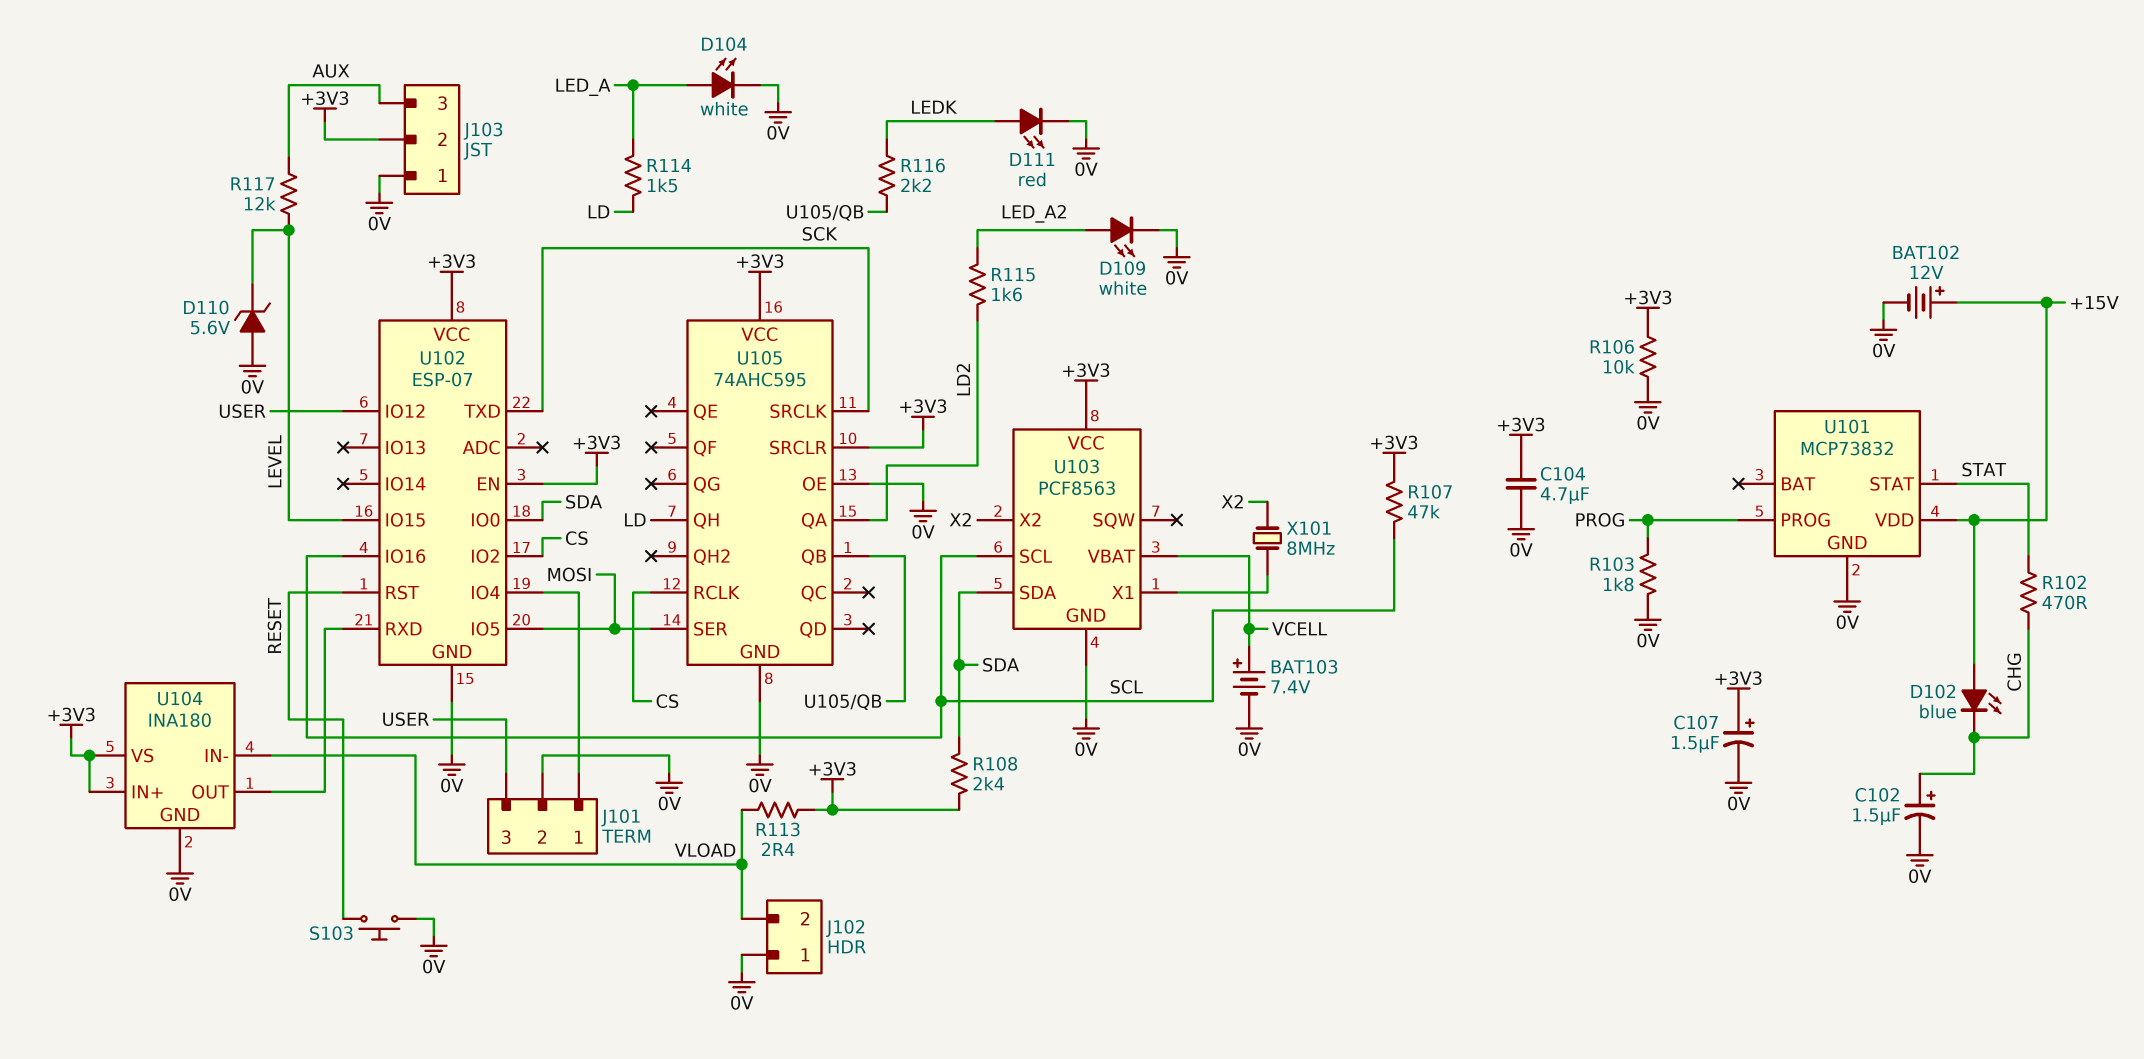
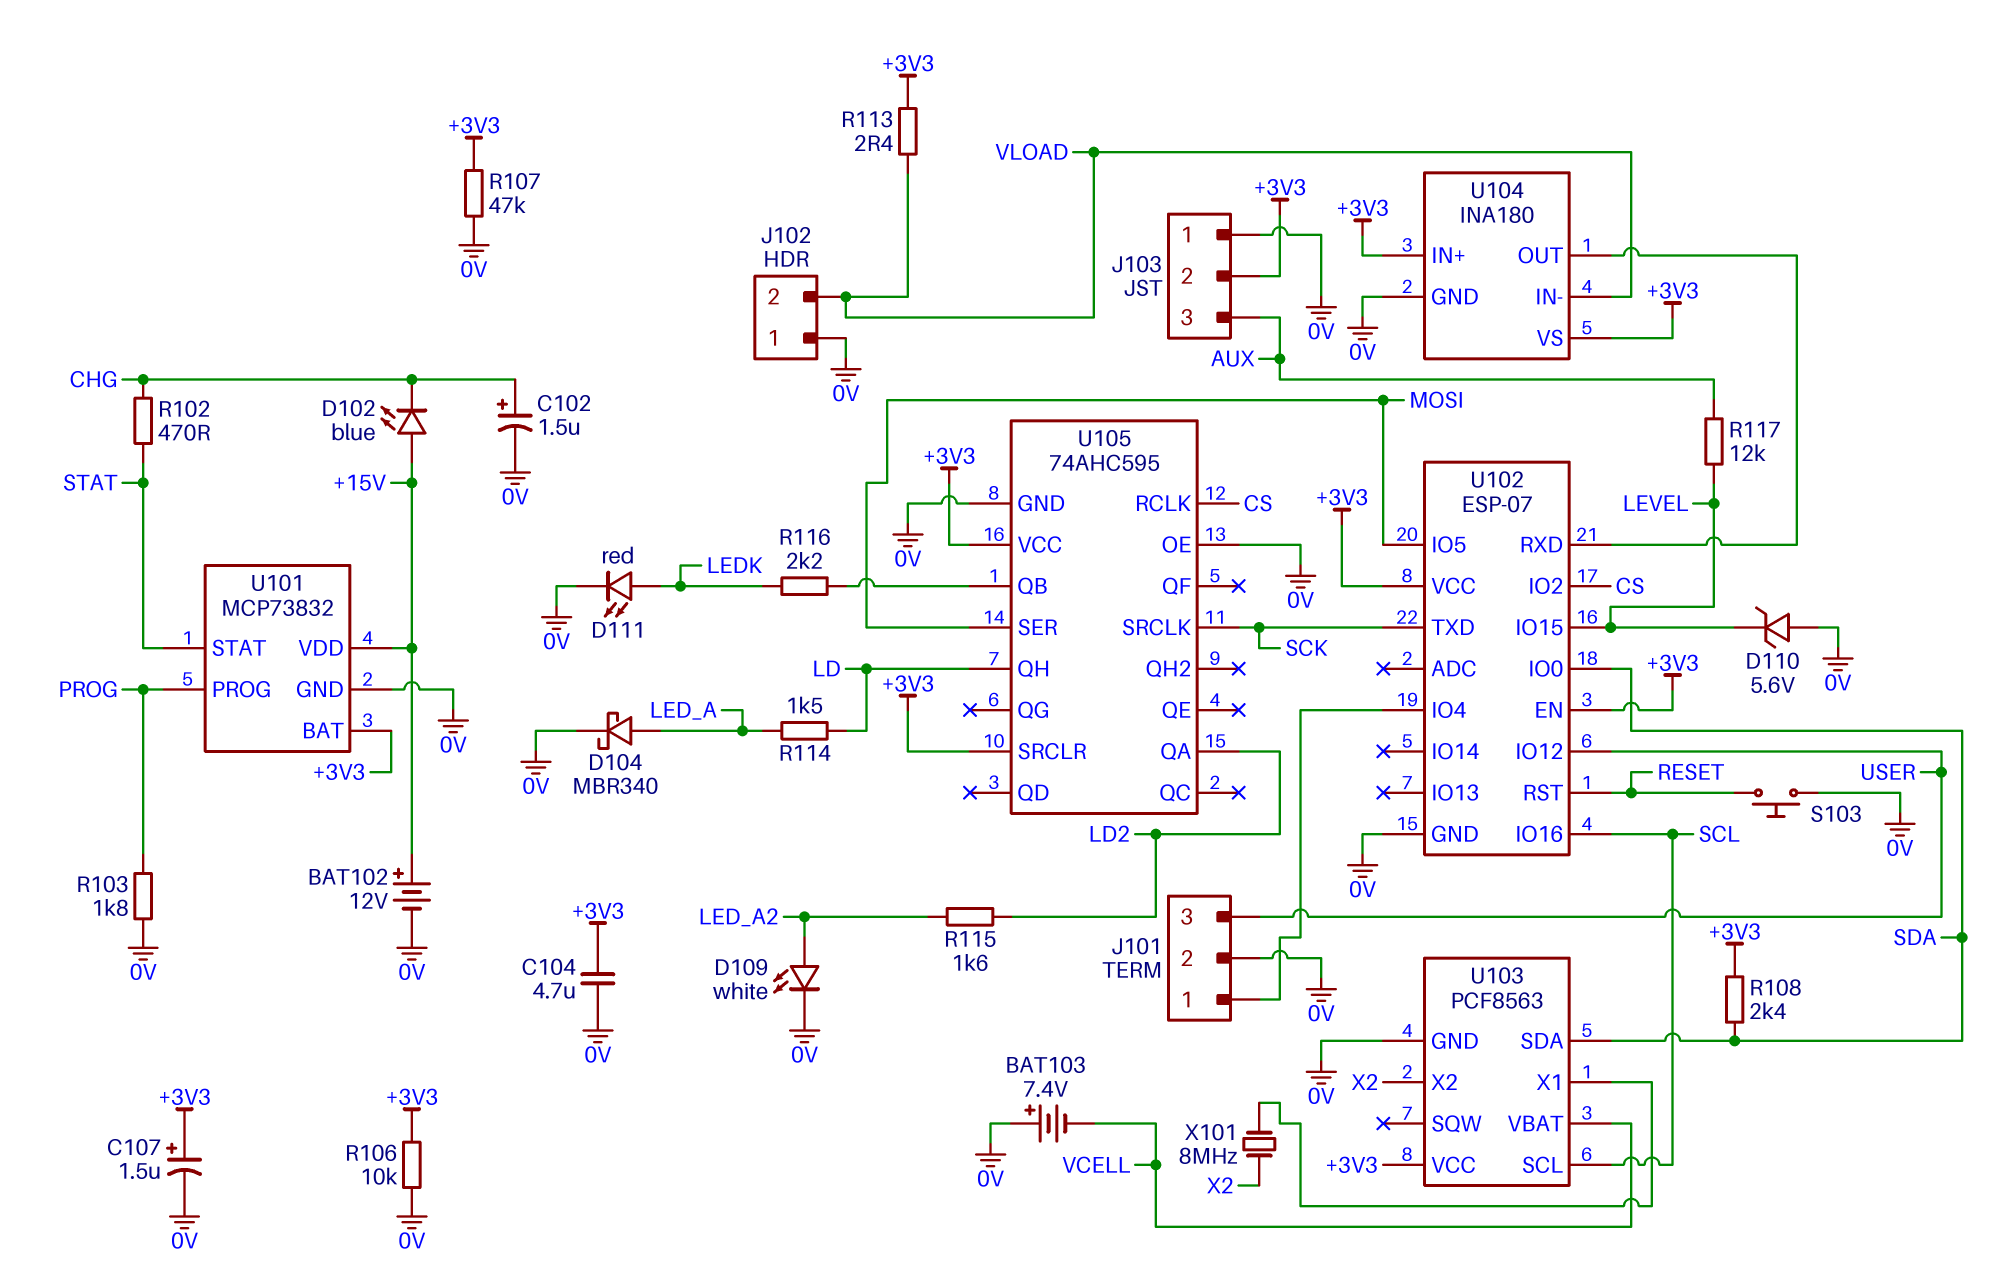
BAT103: 7.4V (plus VCELL, minus 0V) -> 7.4V (plus 0V, minus VCELL)
D104: LED white (A LED_A, K 0V) -> schottky MBR340 (A LED_A, K 0V)
R107: 47k (+3V3, SCL) -> 47k (+3V3, 0V)
U101 pin BAT: none -> +3V3

